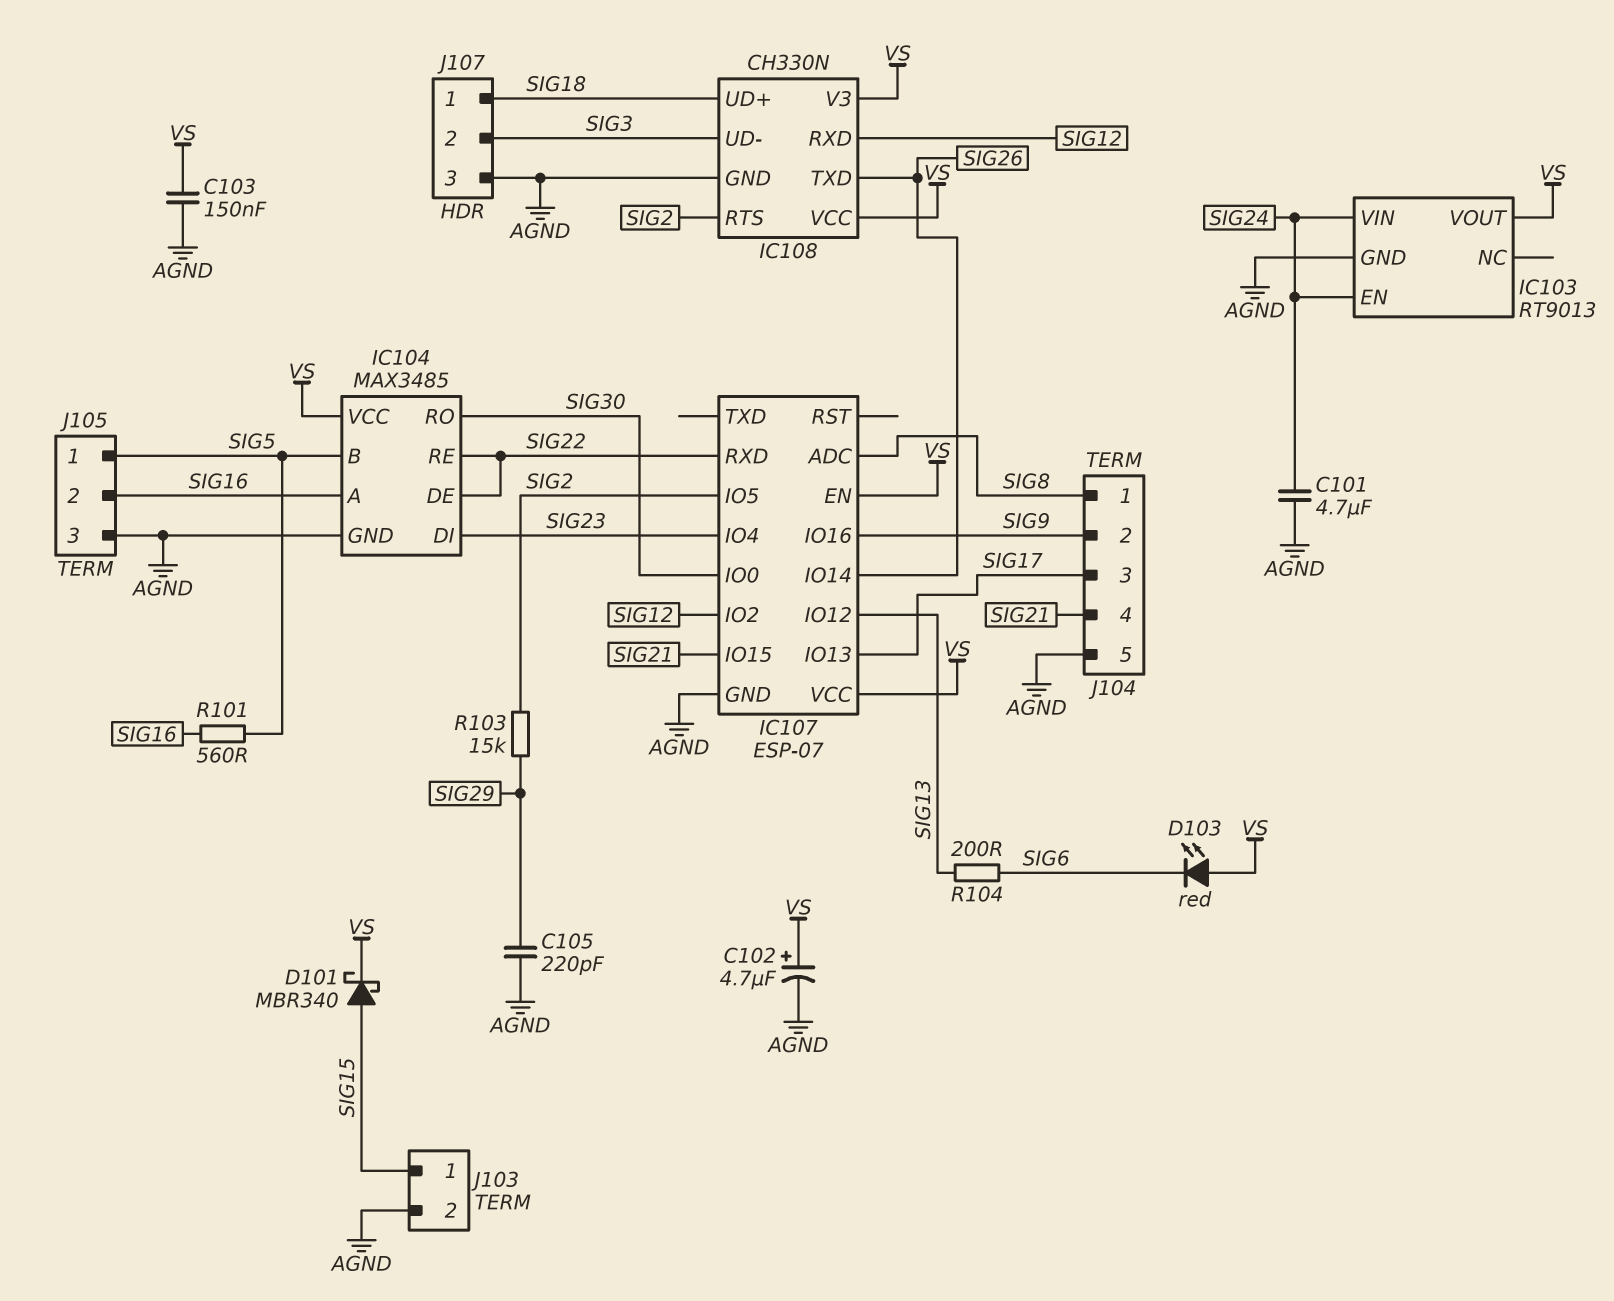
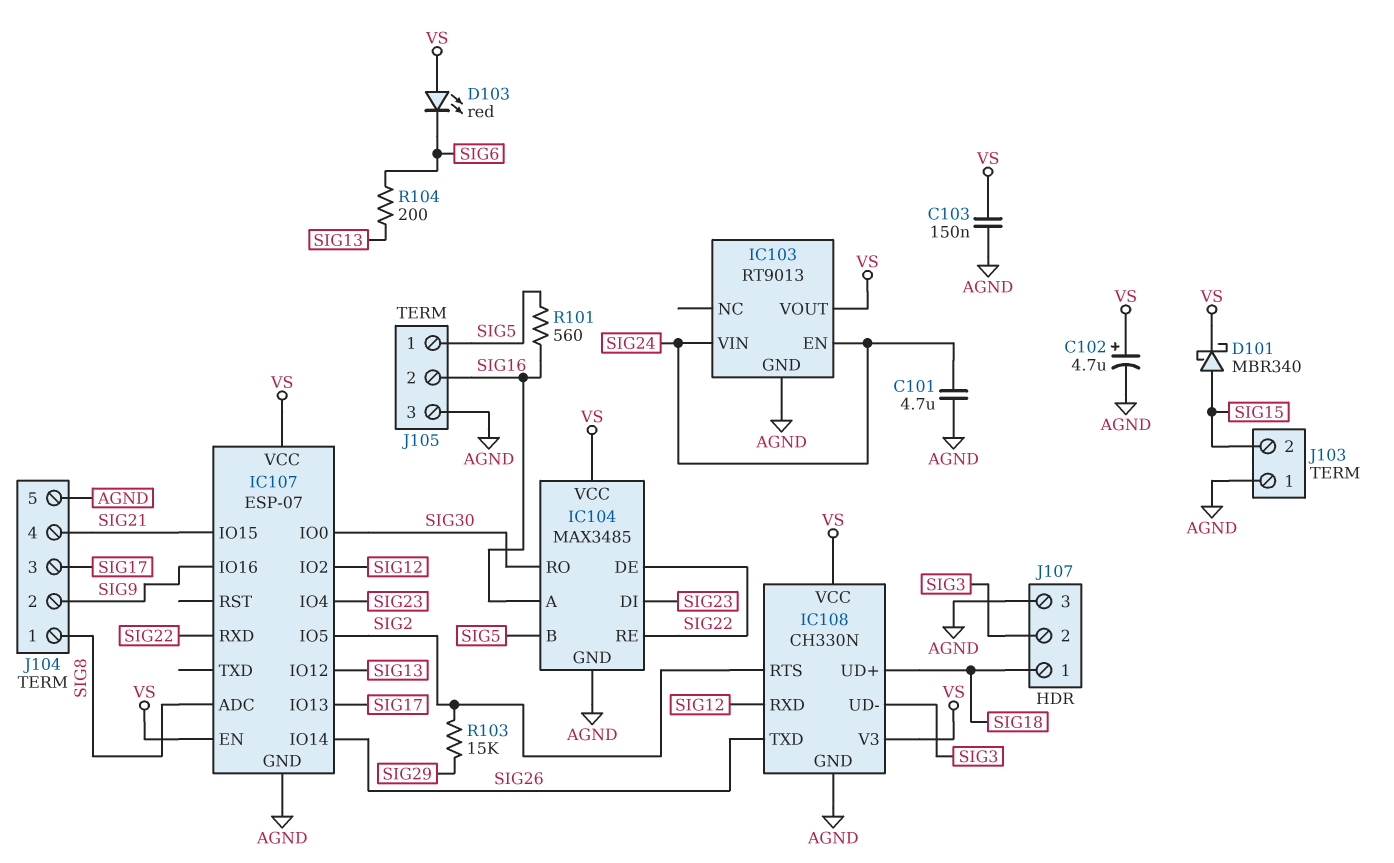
C105: 220pF (AGND, SIG29) -> none
J103 pin 1: SIG15 -> AGND
J103 pin 2: AGND -> SIG15

